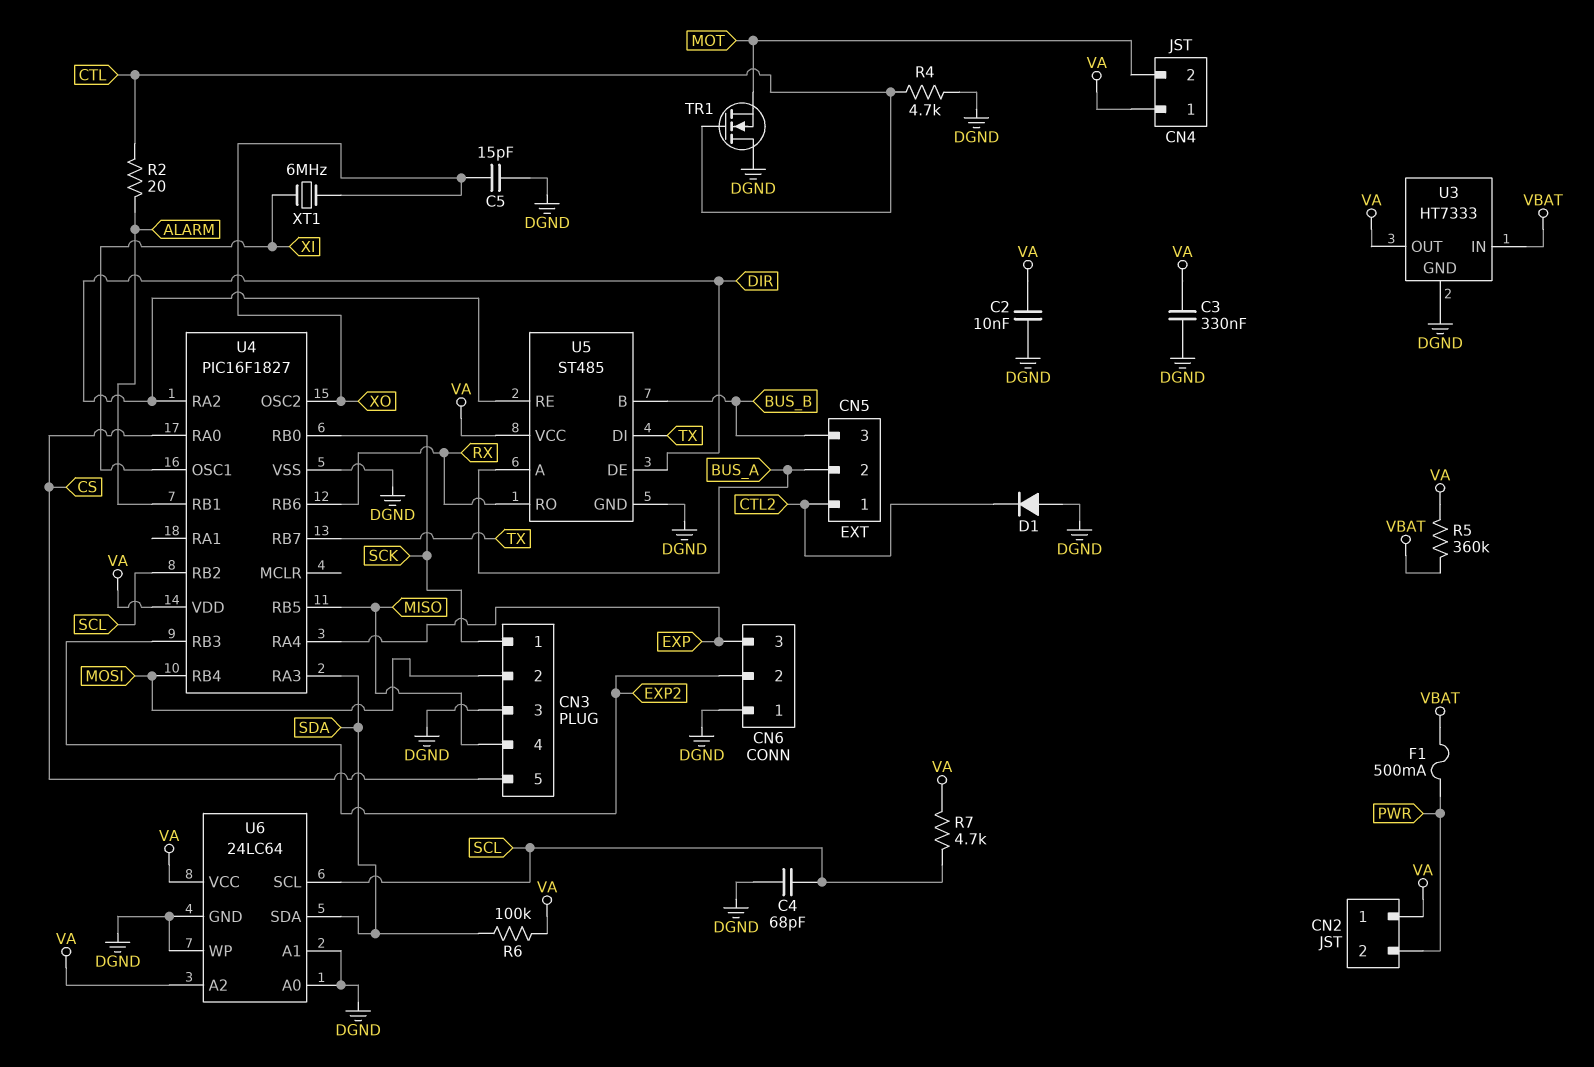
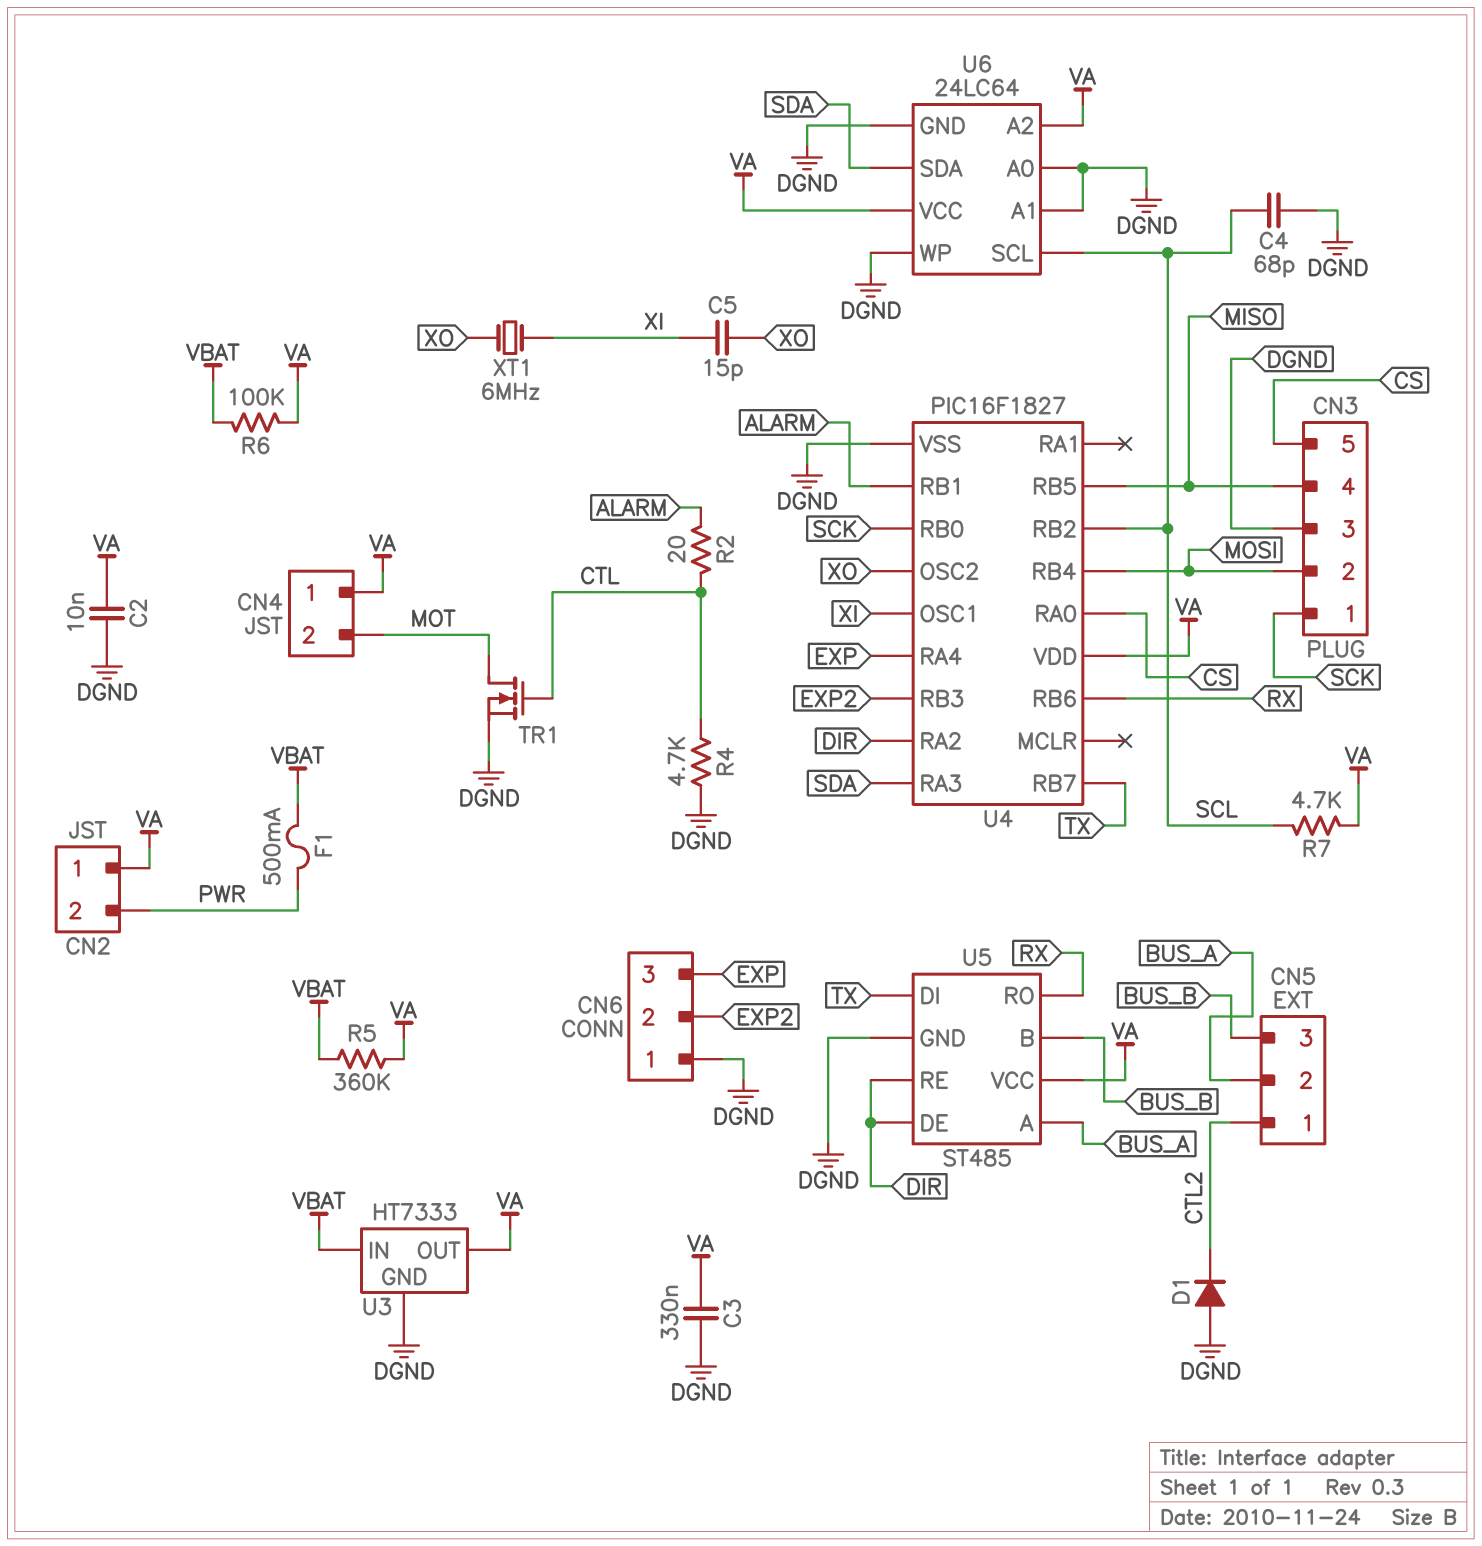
C5: 15pF (DGND, XO) -> 15pF (XI, XO)
R6: 100k (SDA, VA) -> 100k (VA, VBAT)
TR1: NMOS (G CTL, D DGND, S MOT) -> NMOS (G CTL, D MOT, S DGND)

